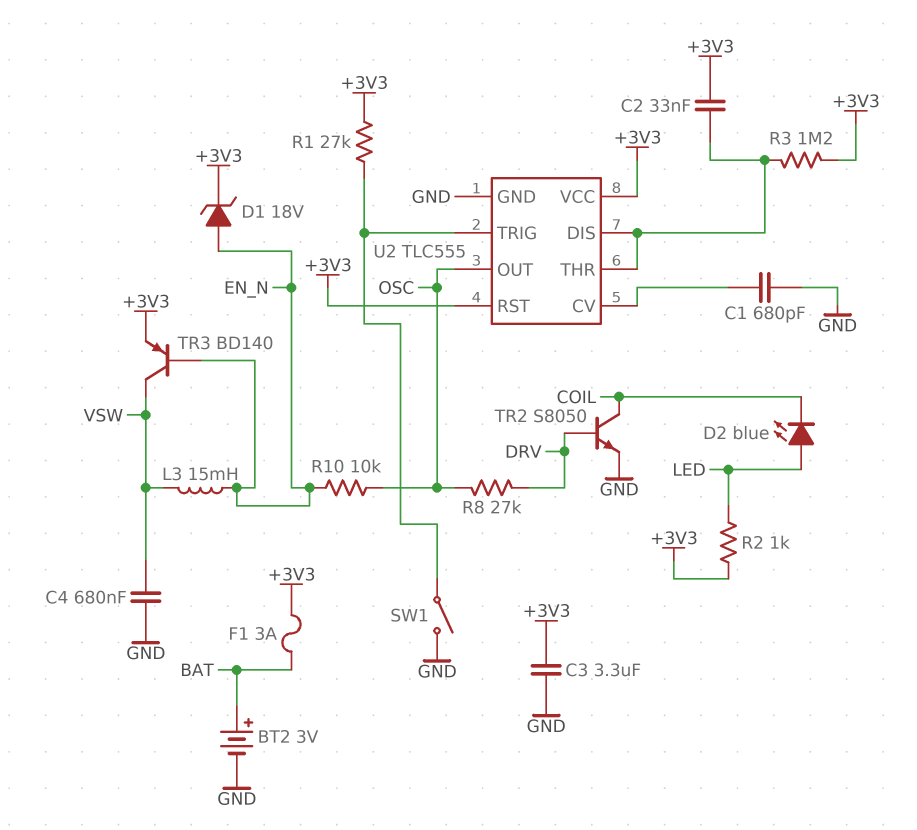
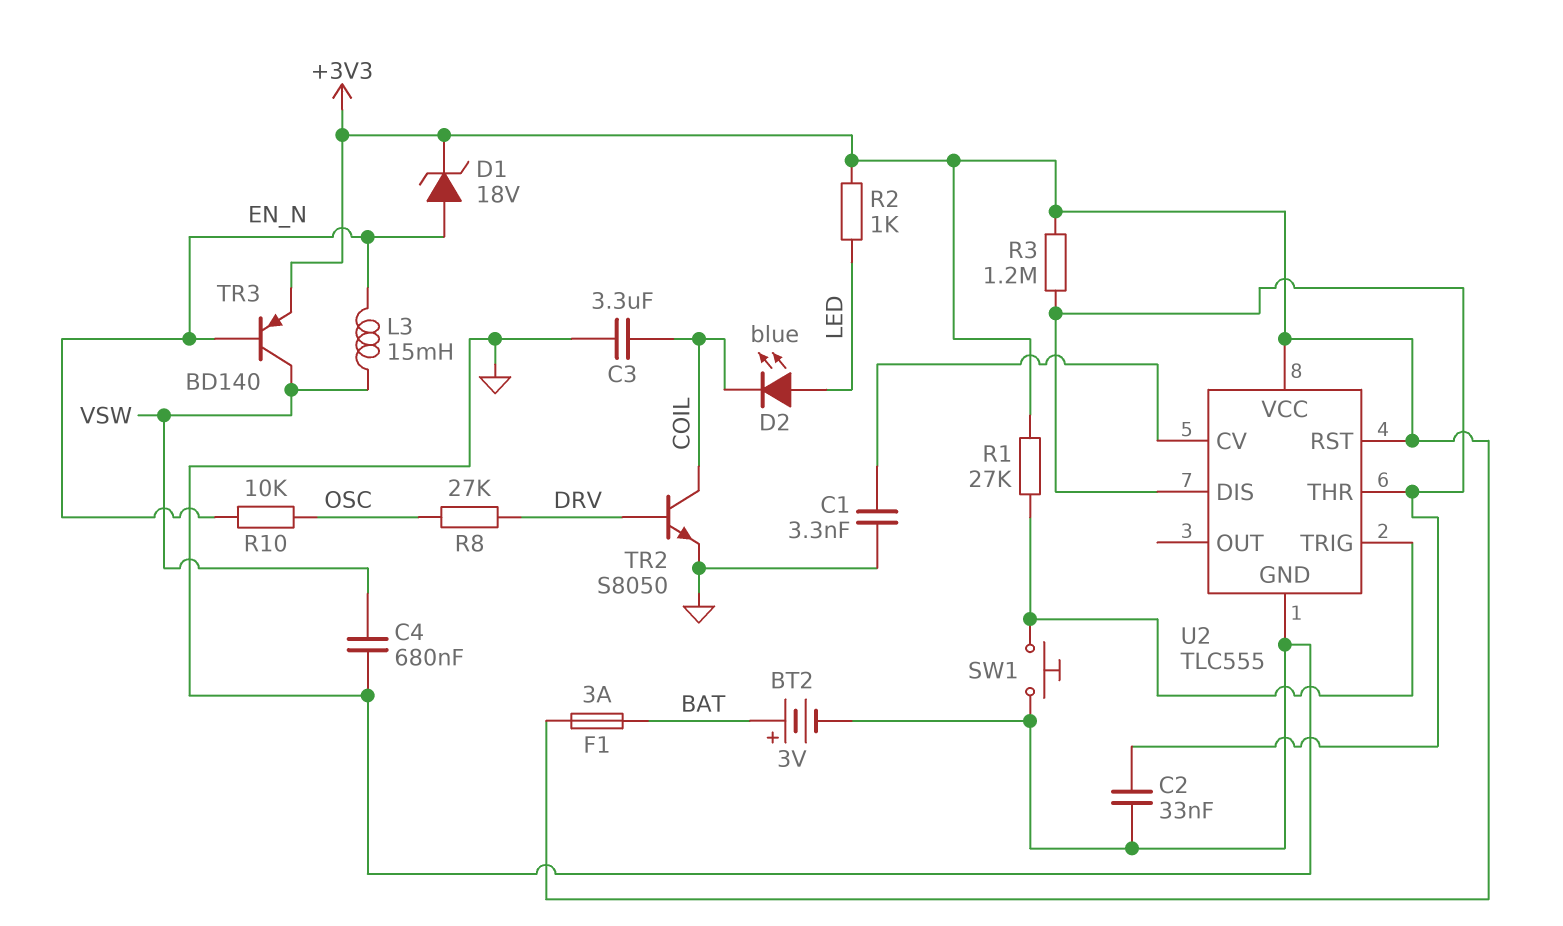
C1: 680pF (GND, U2/CV) -> 3.3nF (GND, U2/CV)
C2: 33nF (+3V3, U2/DIS) -> 33nF (GND, U2/DIS)
C3: 3.3uF (+3V3, GND) -> 3.3uF (COIL, GND)
SW1: switch (GND, U2/TRIG) -> button (GND, U2/TRIG)
U2 pin OUT: OSC -> none

